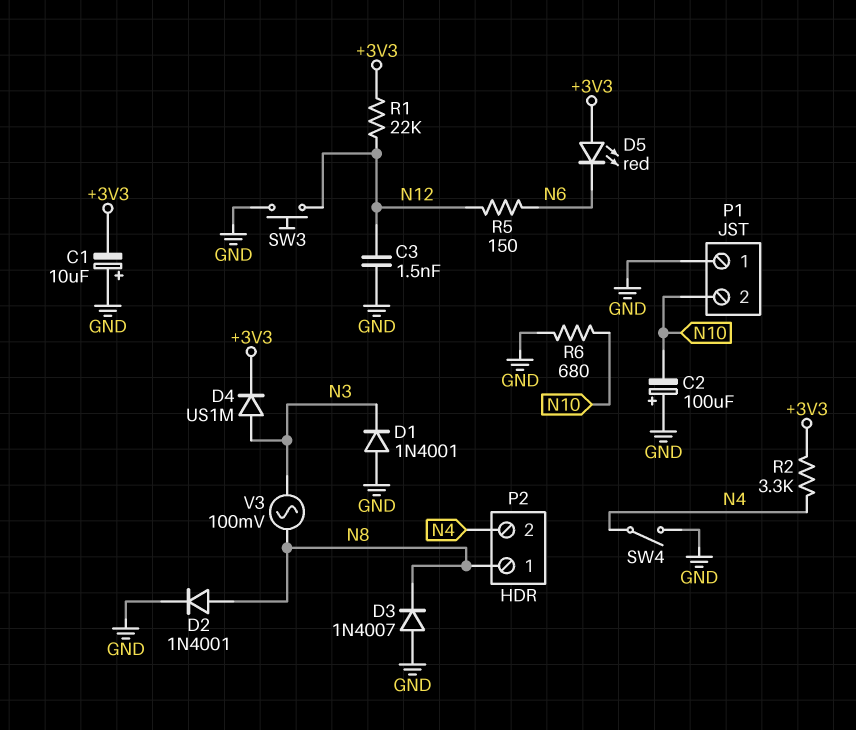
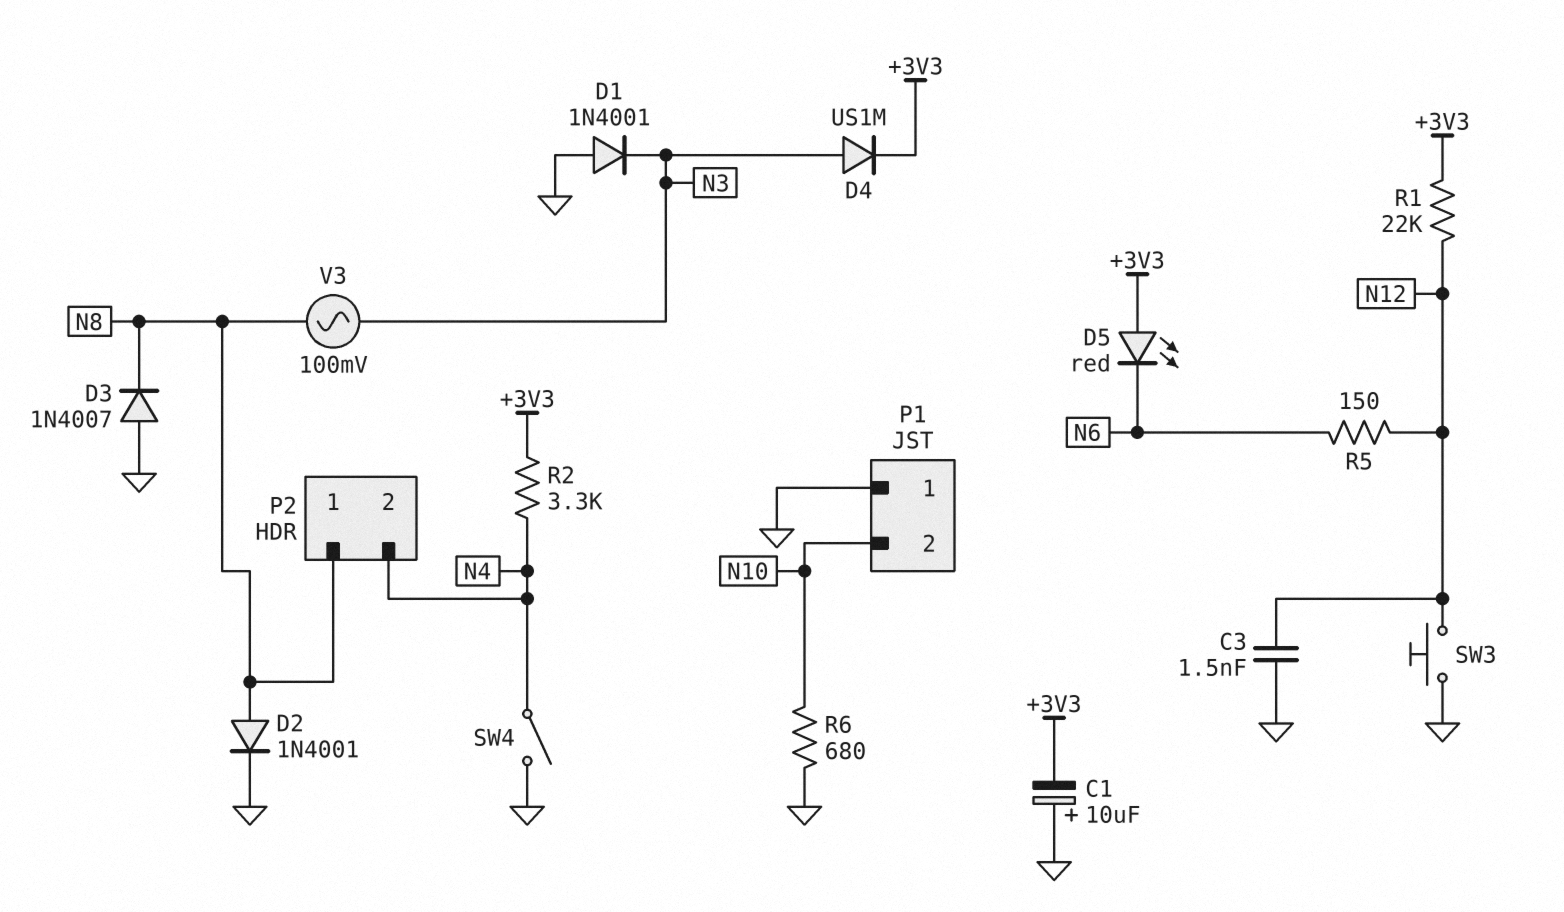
C2: 100uF (plus GND, minus N10) -> none

